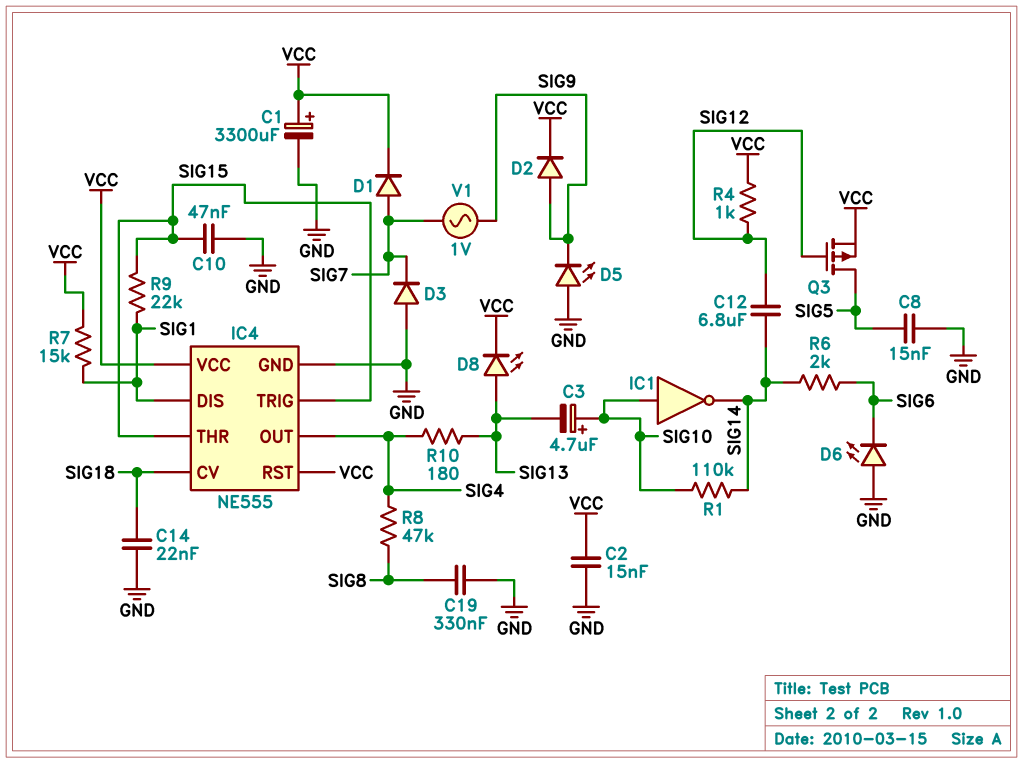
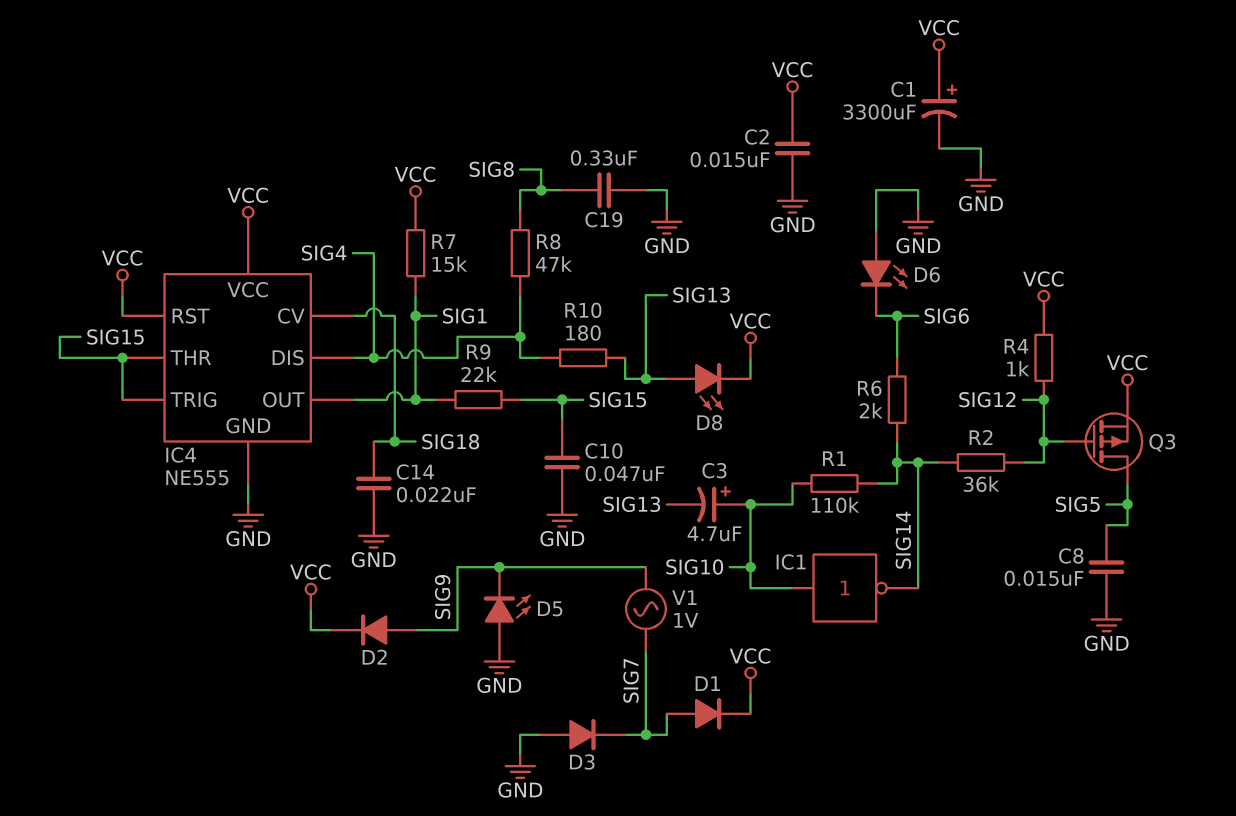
C12: 6.8uF (SIG12, SIG14) -> none
IC4 pin DIS: SIG1 -> SIG4
IC4 pin OUT: SIG4 -> SIG1
R2: none -> 36k (SIG12, SIG14)

